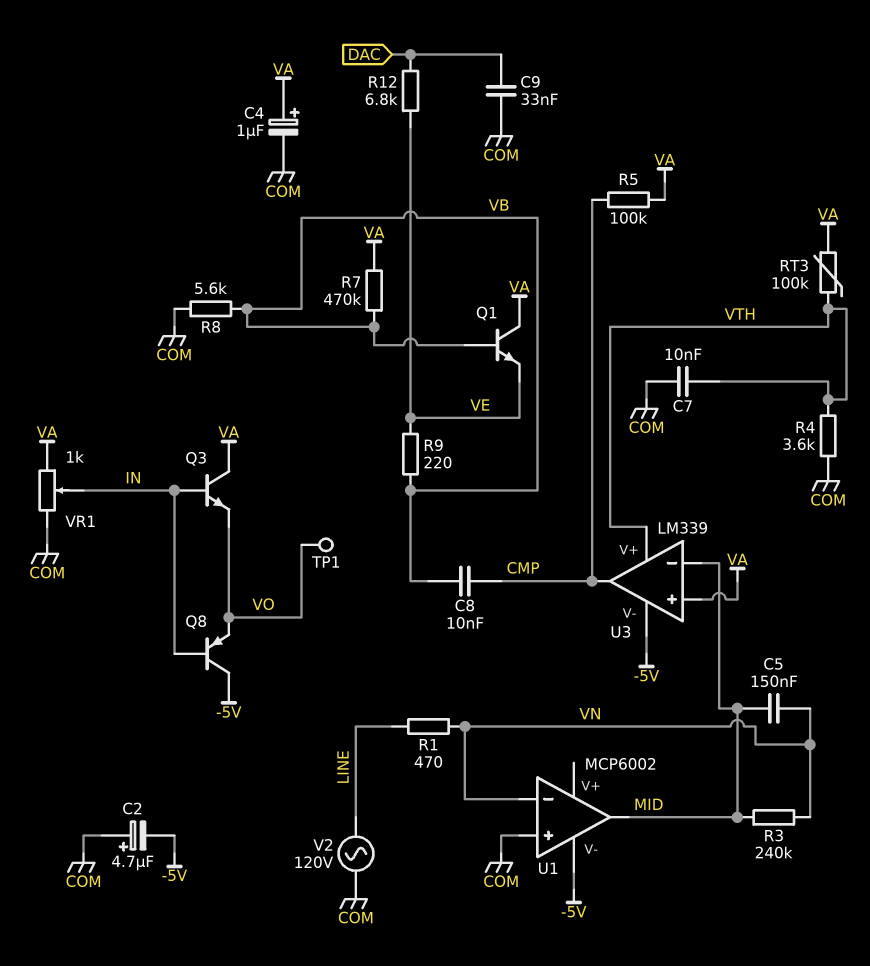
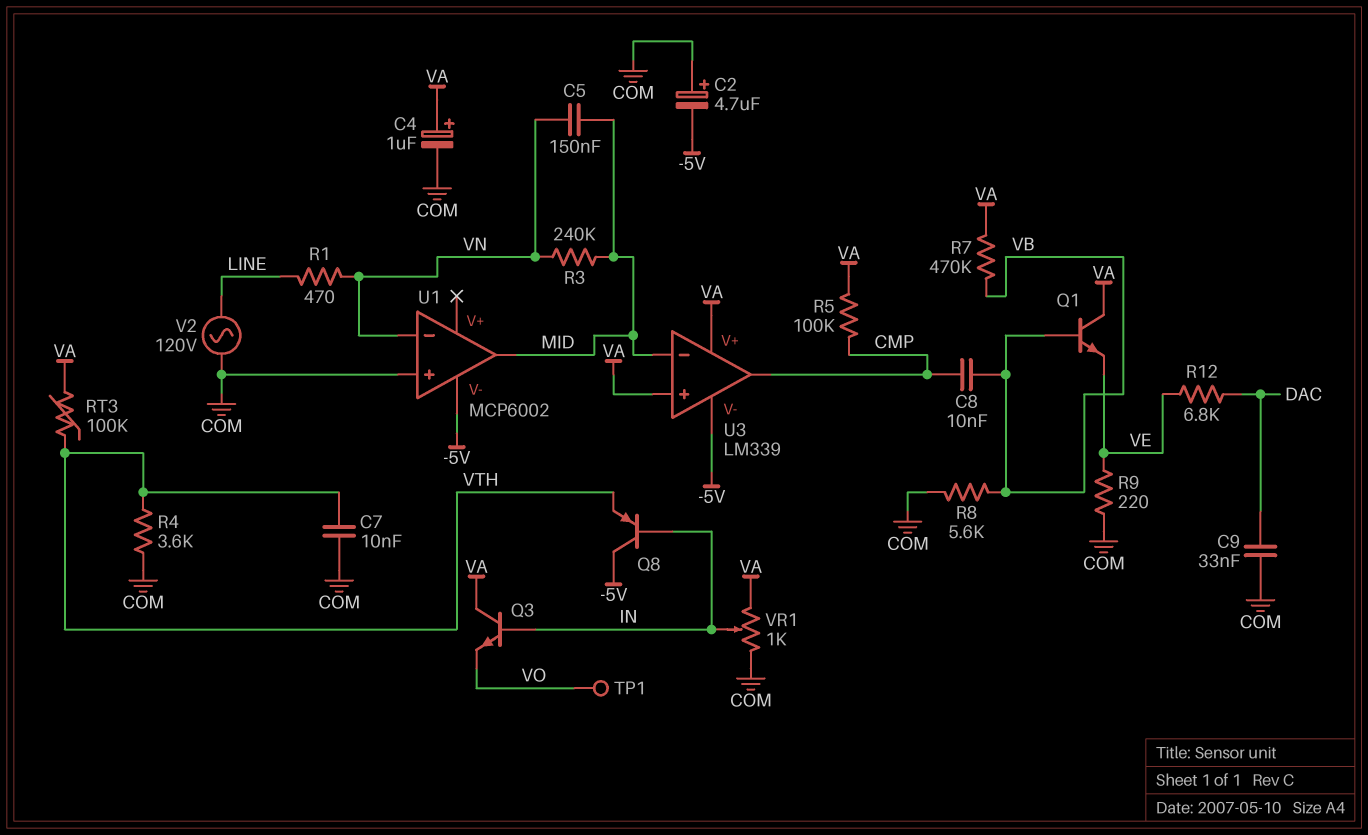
Q8: PNP (B IN, C -5V, E VO) -> PNP (B IN, C -5V, E VTH)
R9: 220 (VB, VE) -> 220 (COM, VE)
U3 pin V+: VTH -> VA

